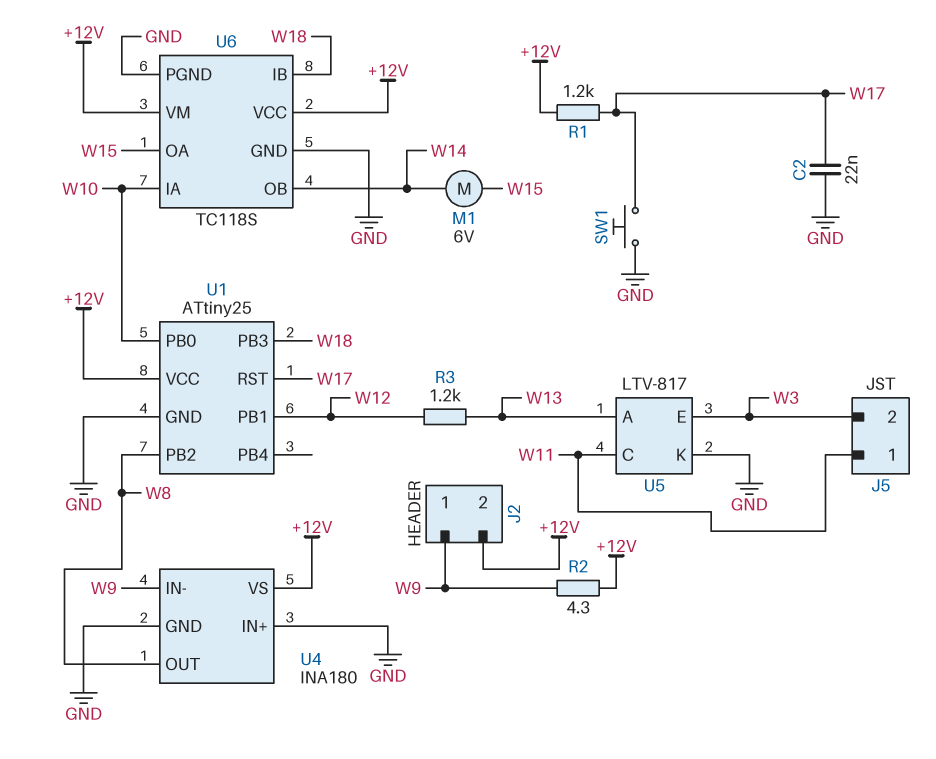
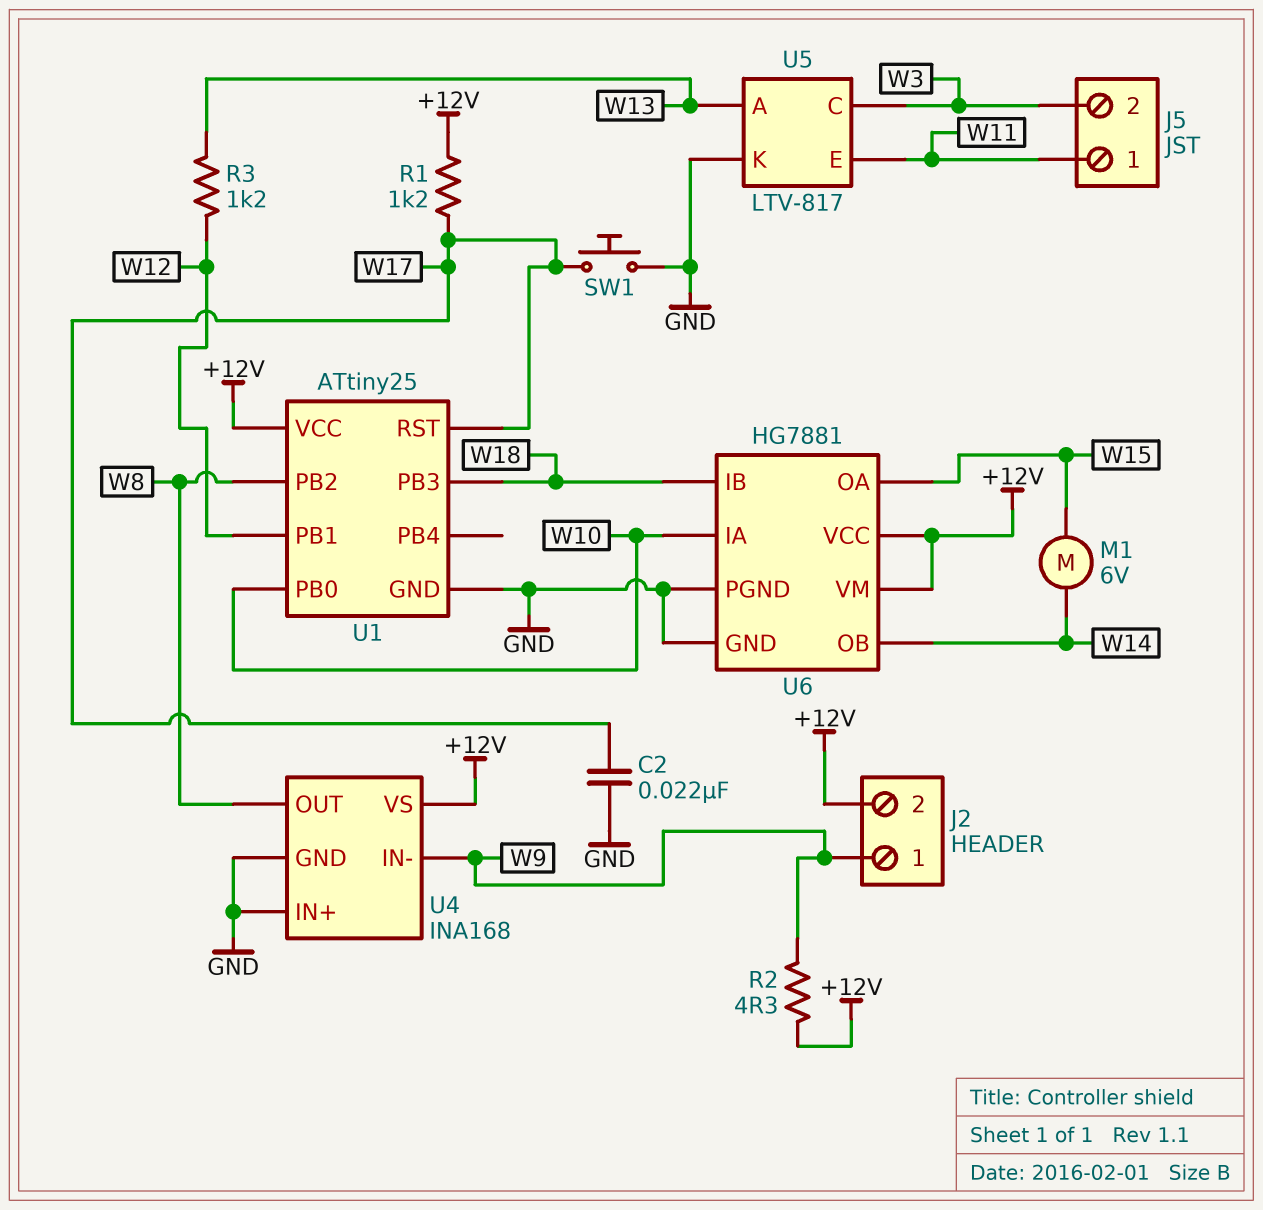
U4: INA180 -> INA168
U5 pin C: W11 -> W3
U5 pin E: W3 -> W11
U6: TC118S -> HG7881

